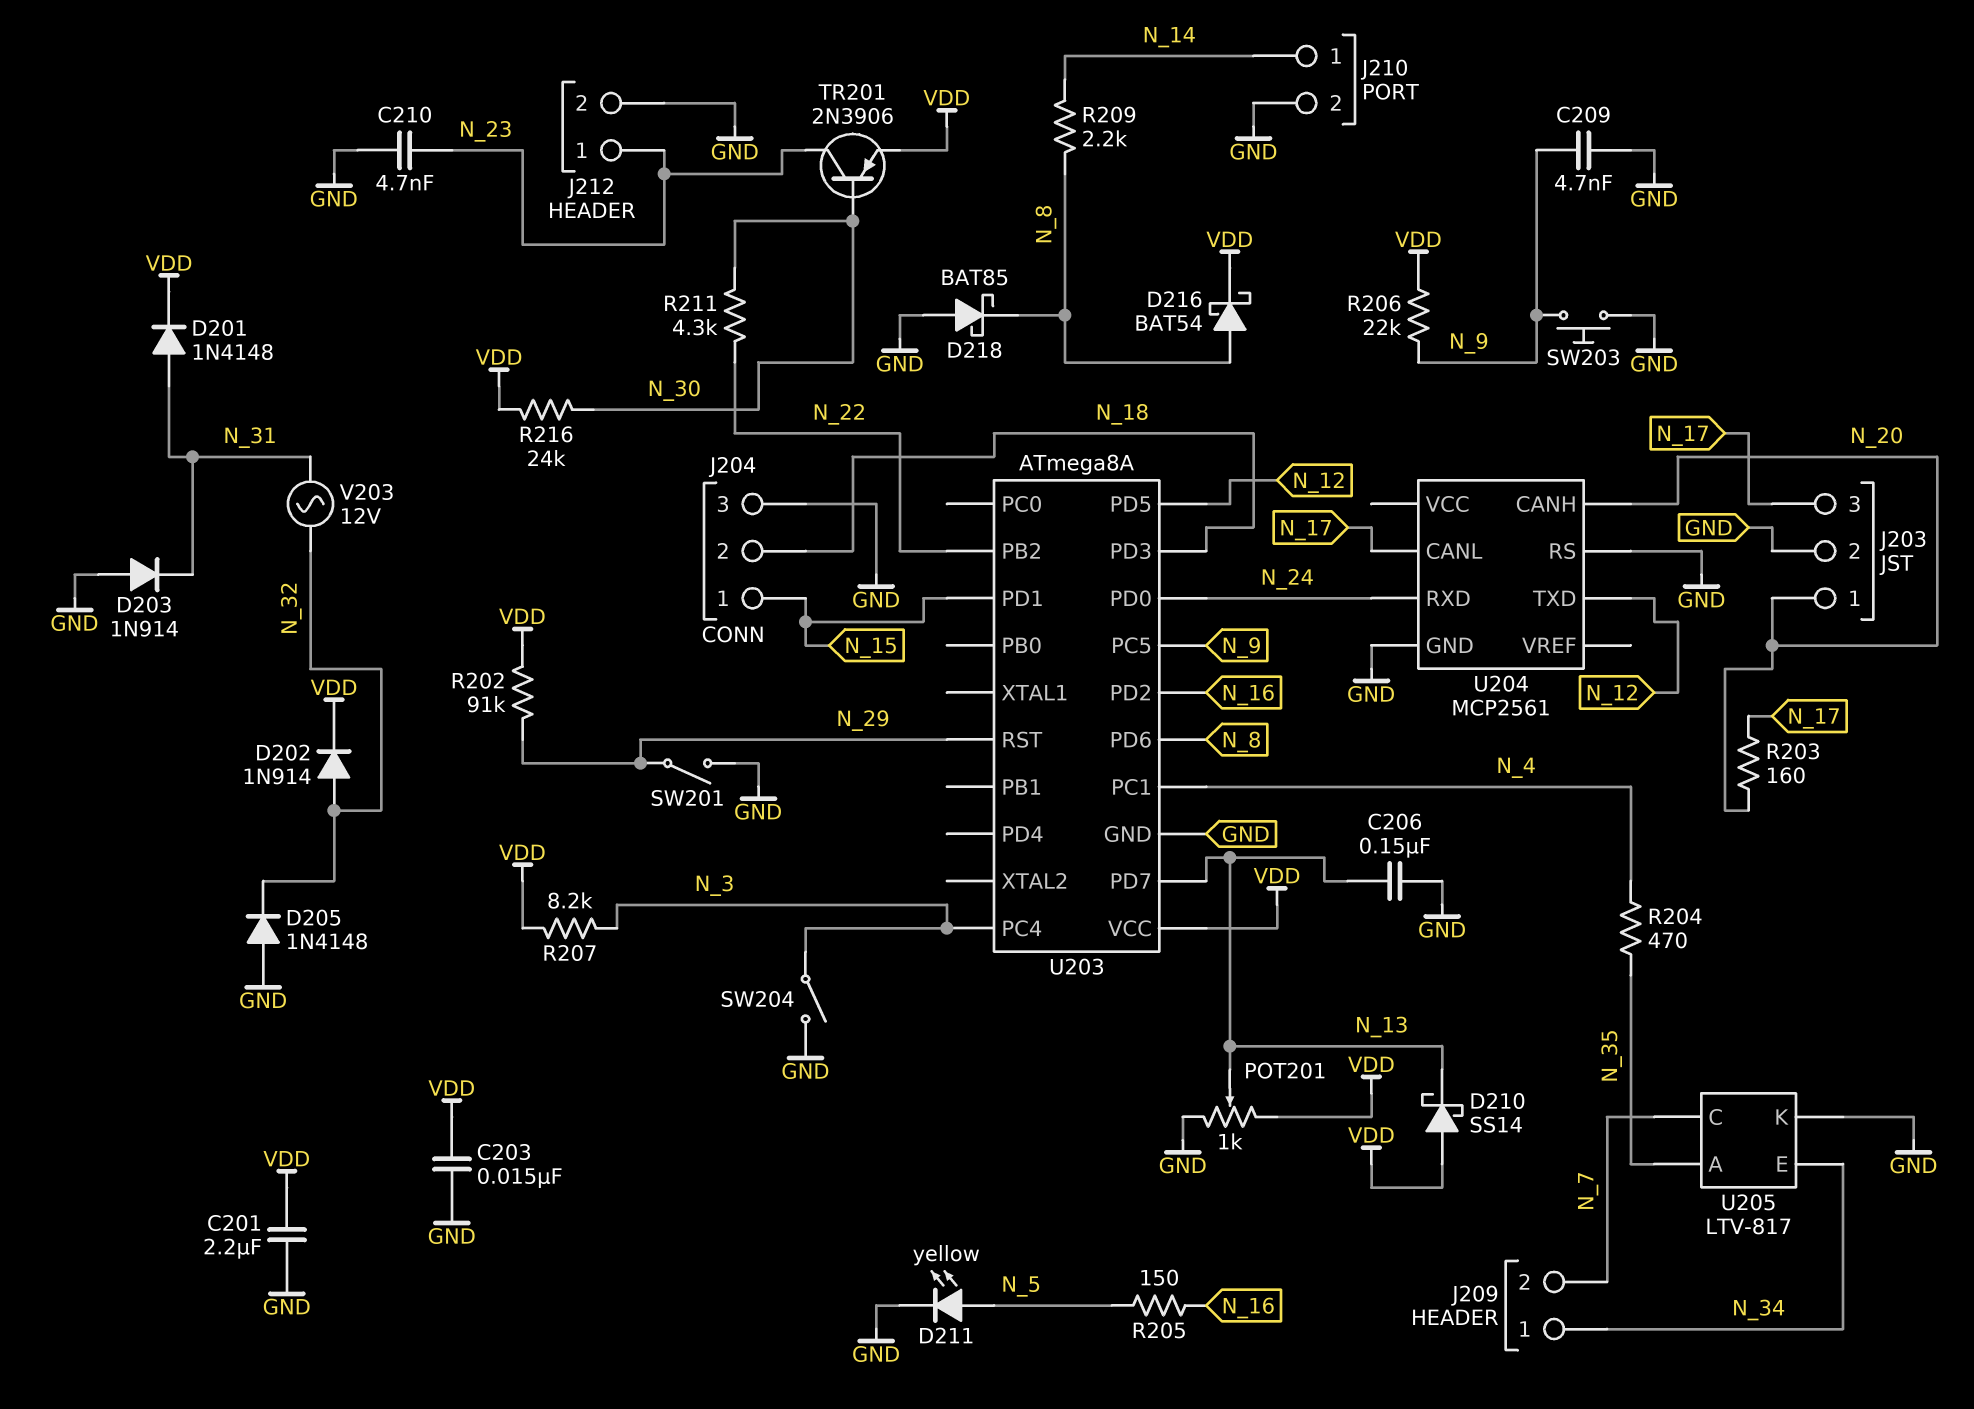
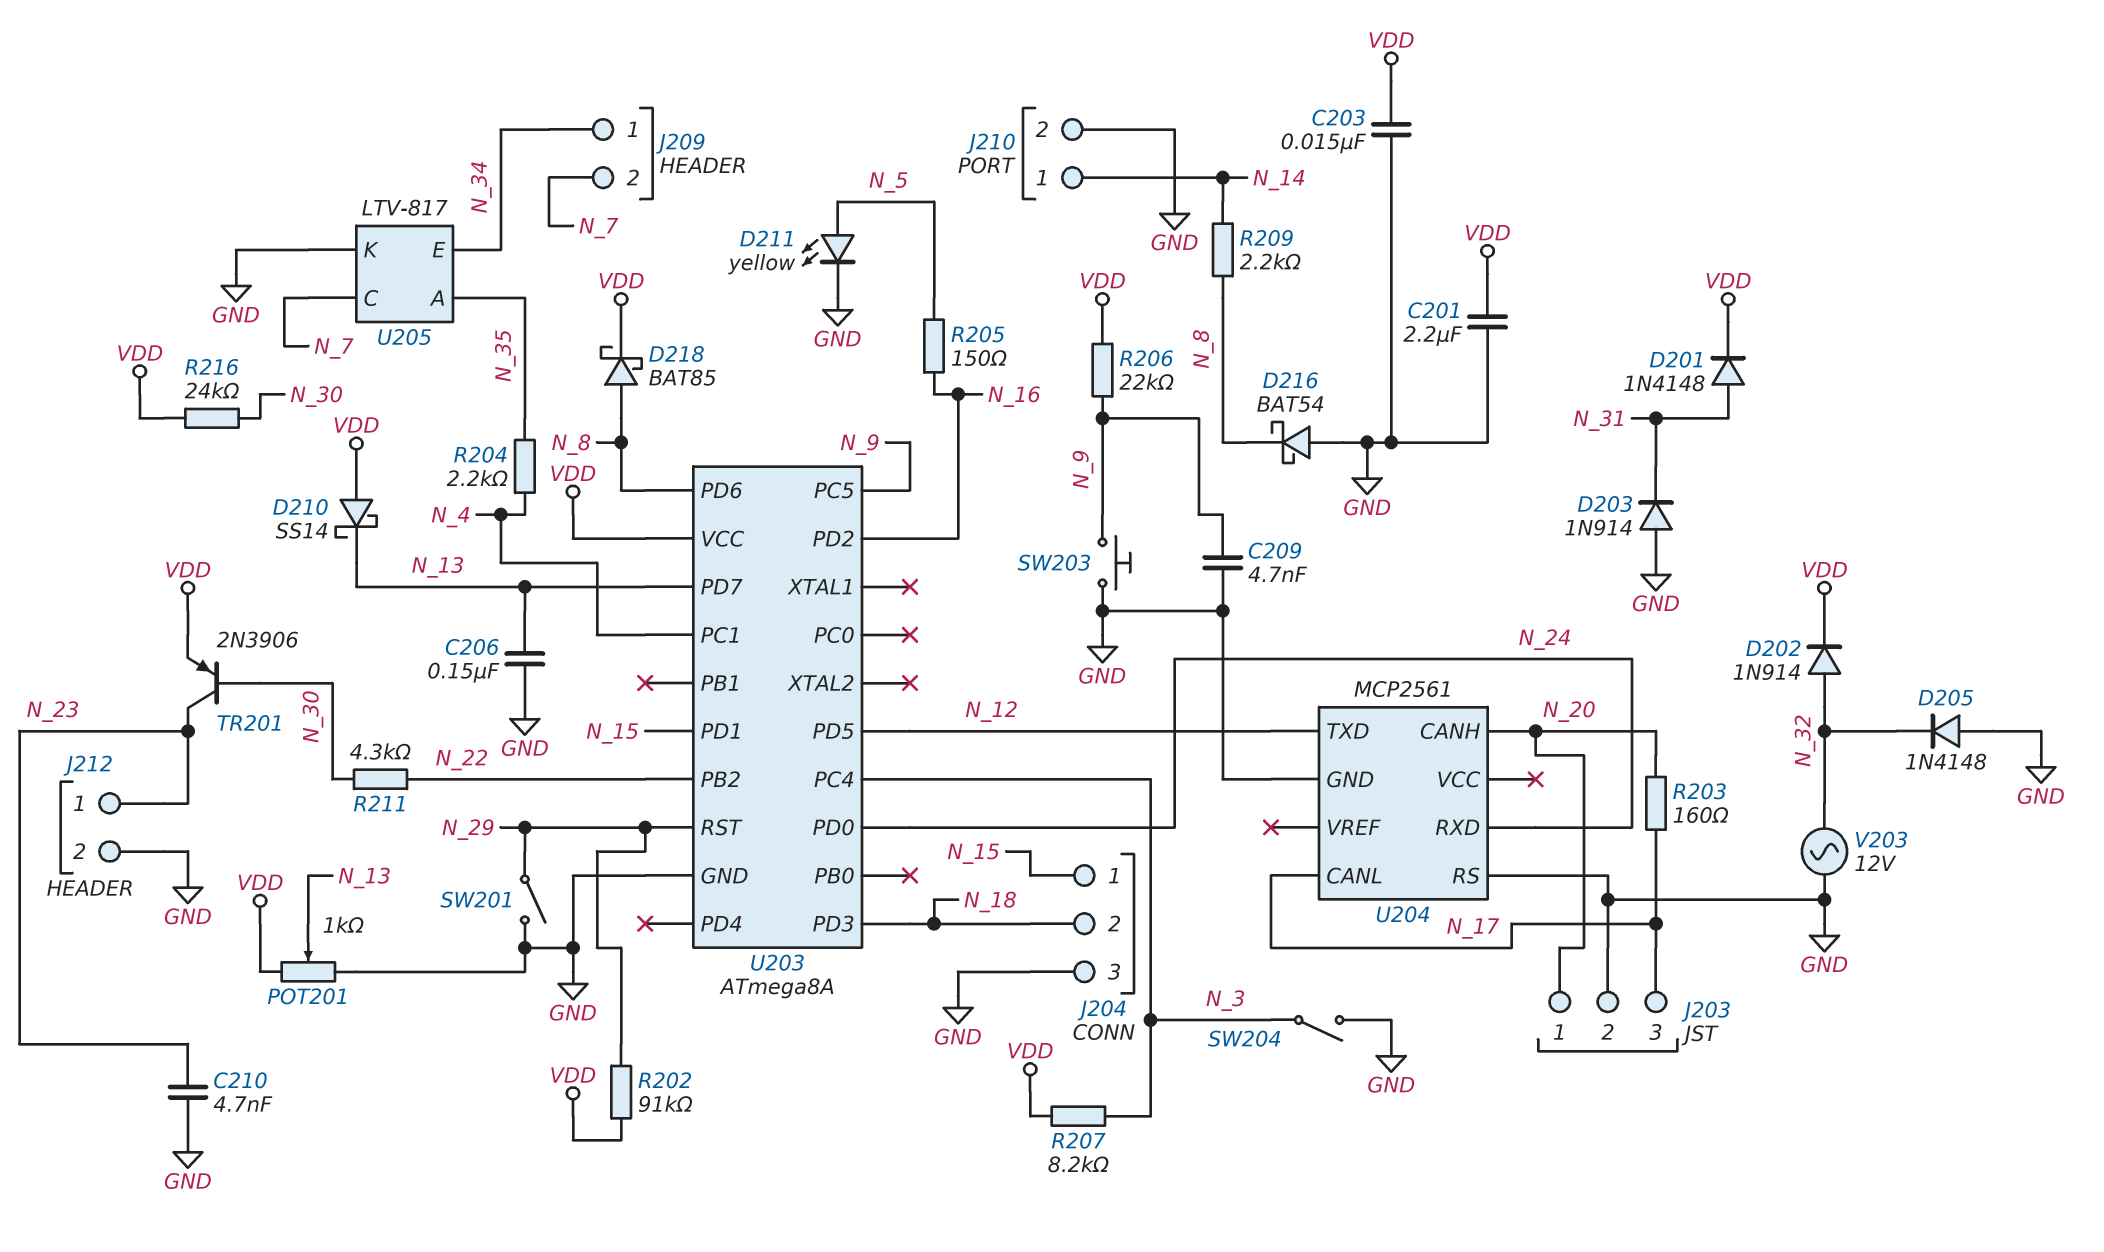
D216: schottky BAT54 (A N_8, K VDD) -> schottky BAT54 (A GND, K N_8)
D218: schottky BAT85 (A GND, K N_8) -> schottky BAT85 (A N_8, K VDD)
R204: 470 (N_4, N_35) -> 2.2k (N_4, N_35)
V203: AC 12V (N_31, N_32) -> AC 12V (GND, N_32)

